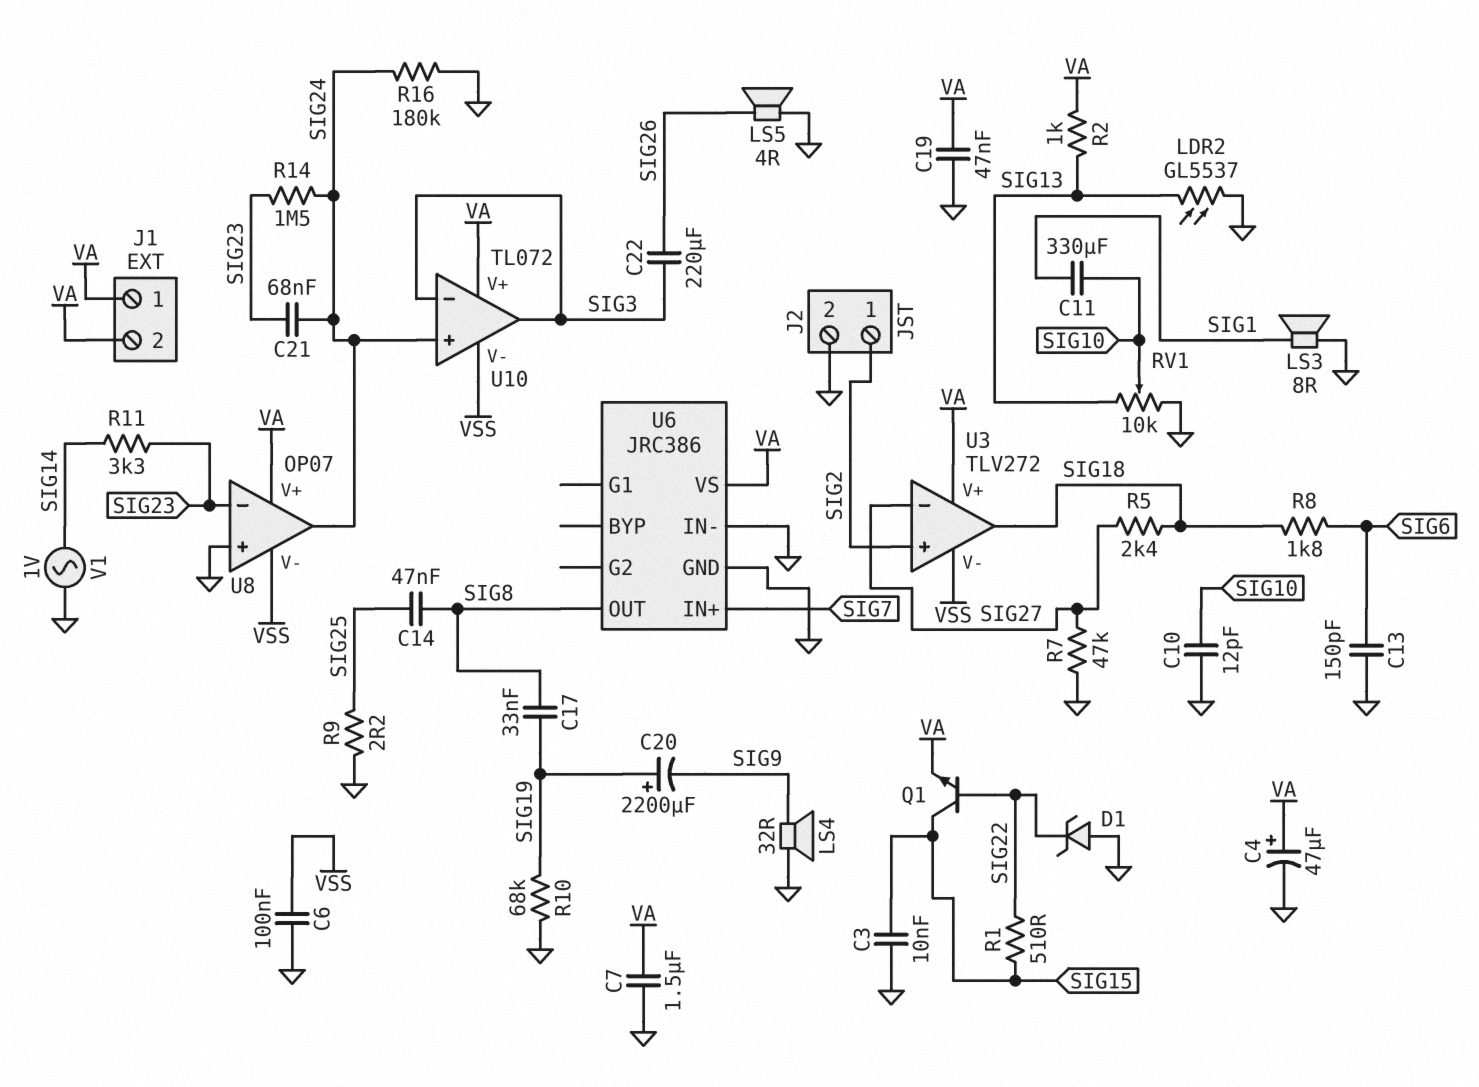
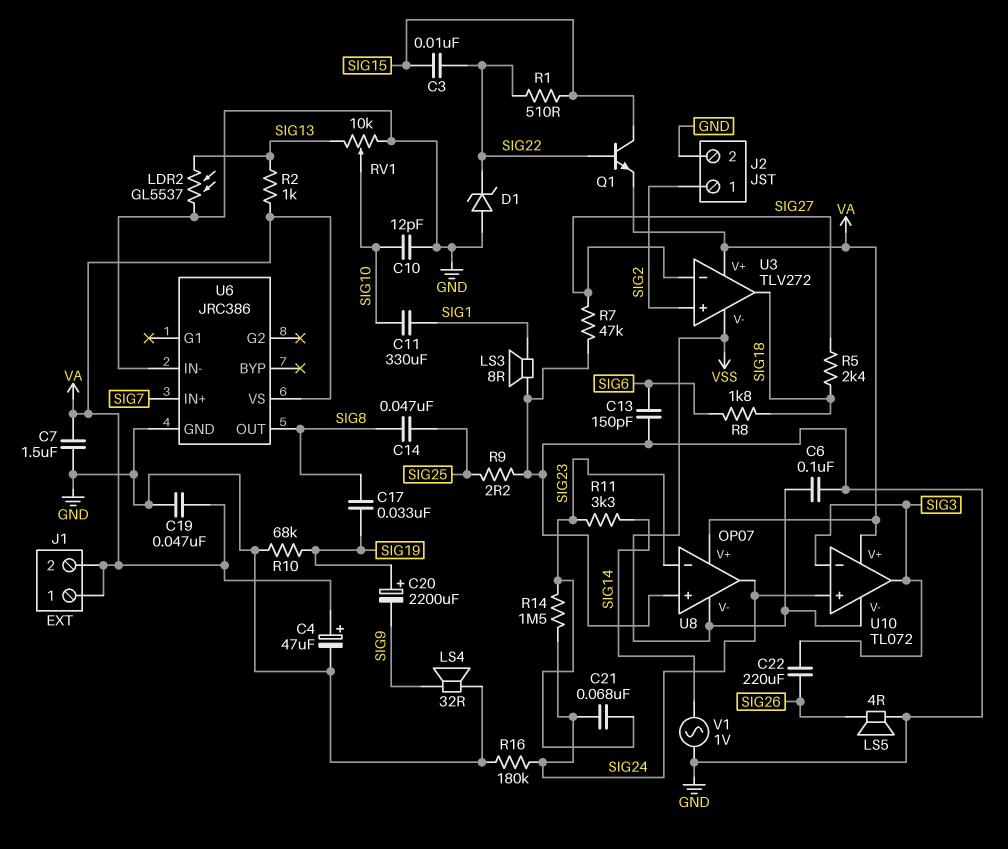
C3: 10nF (GND, SIG15) -> 10nF (SIG15, SIG22)

